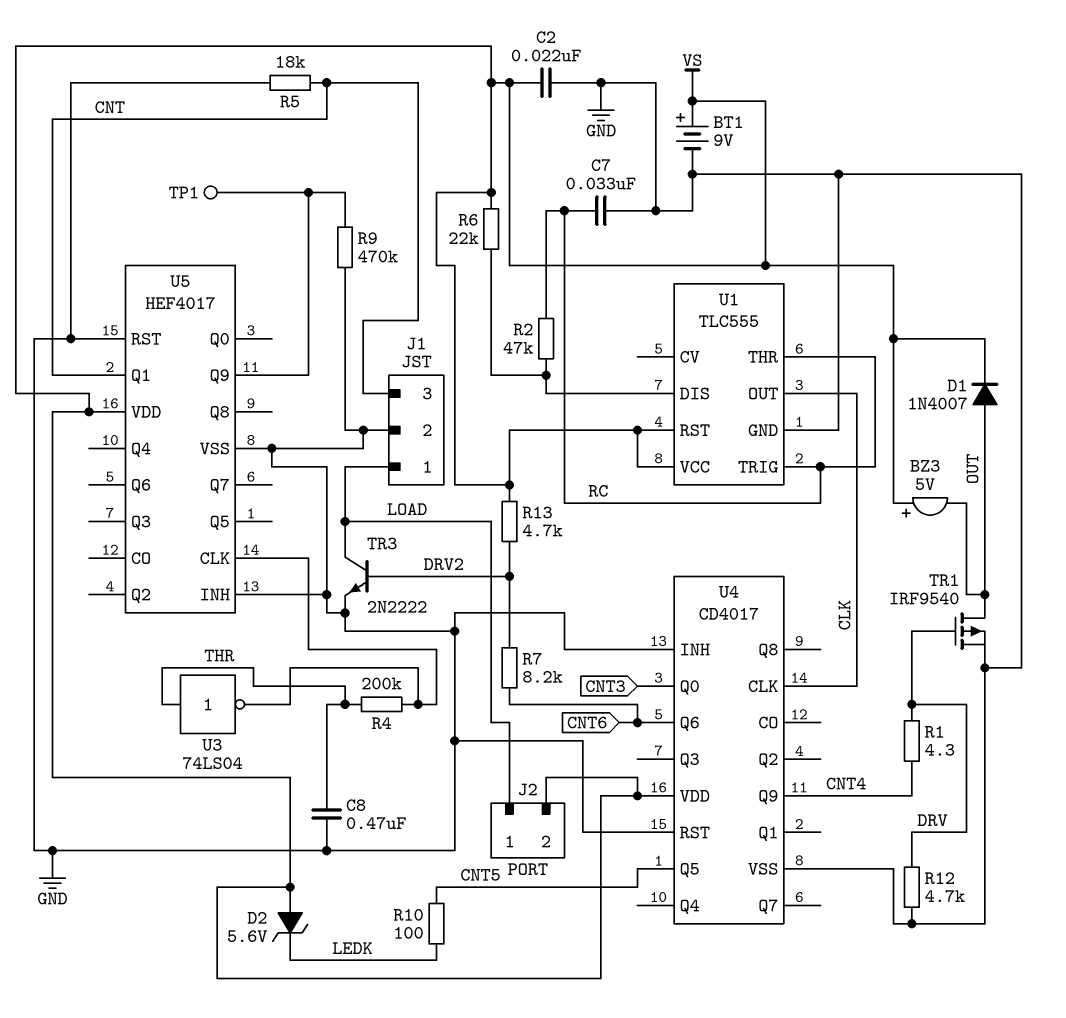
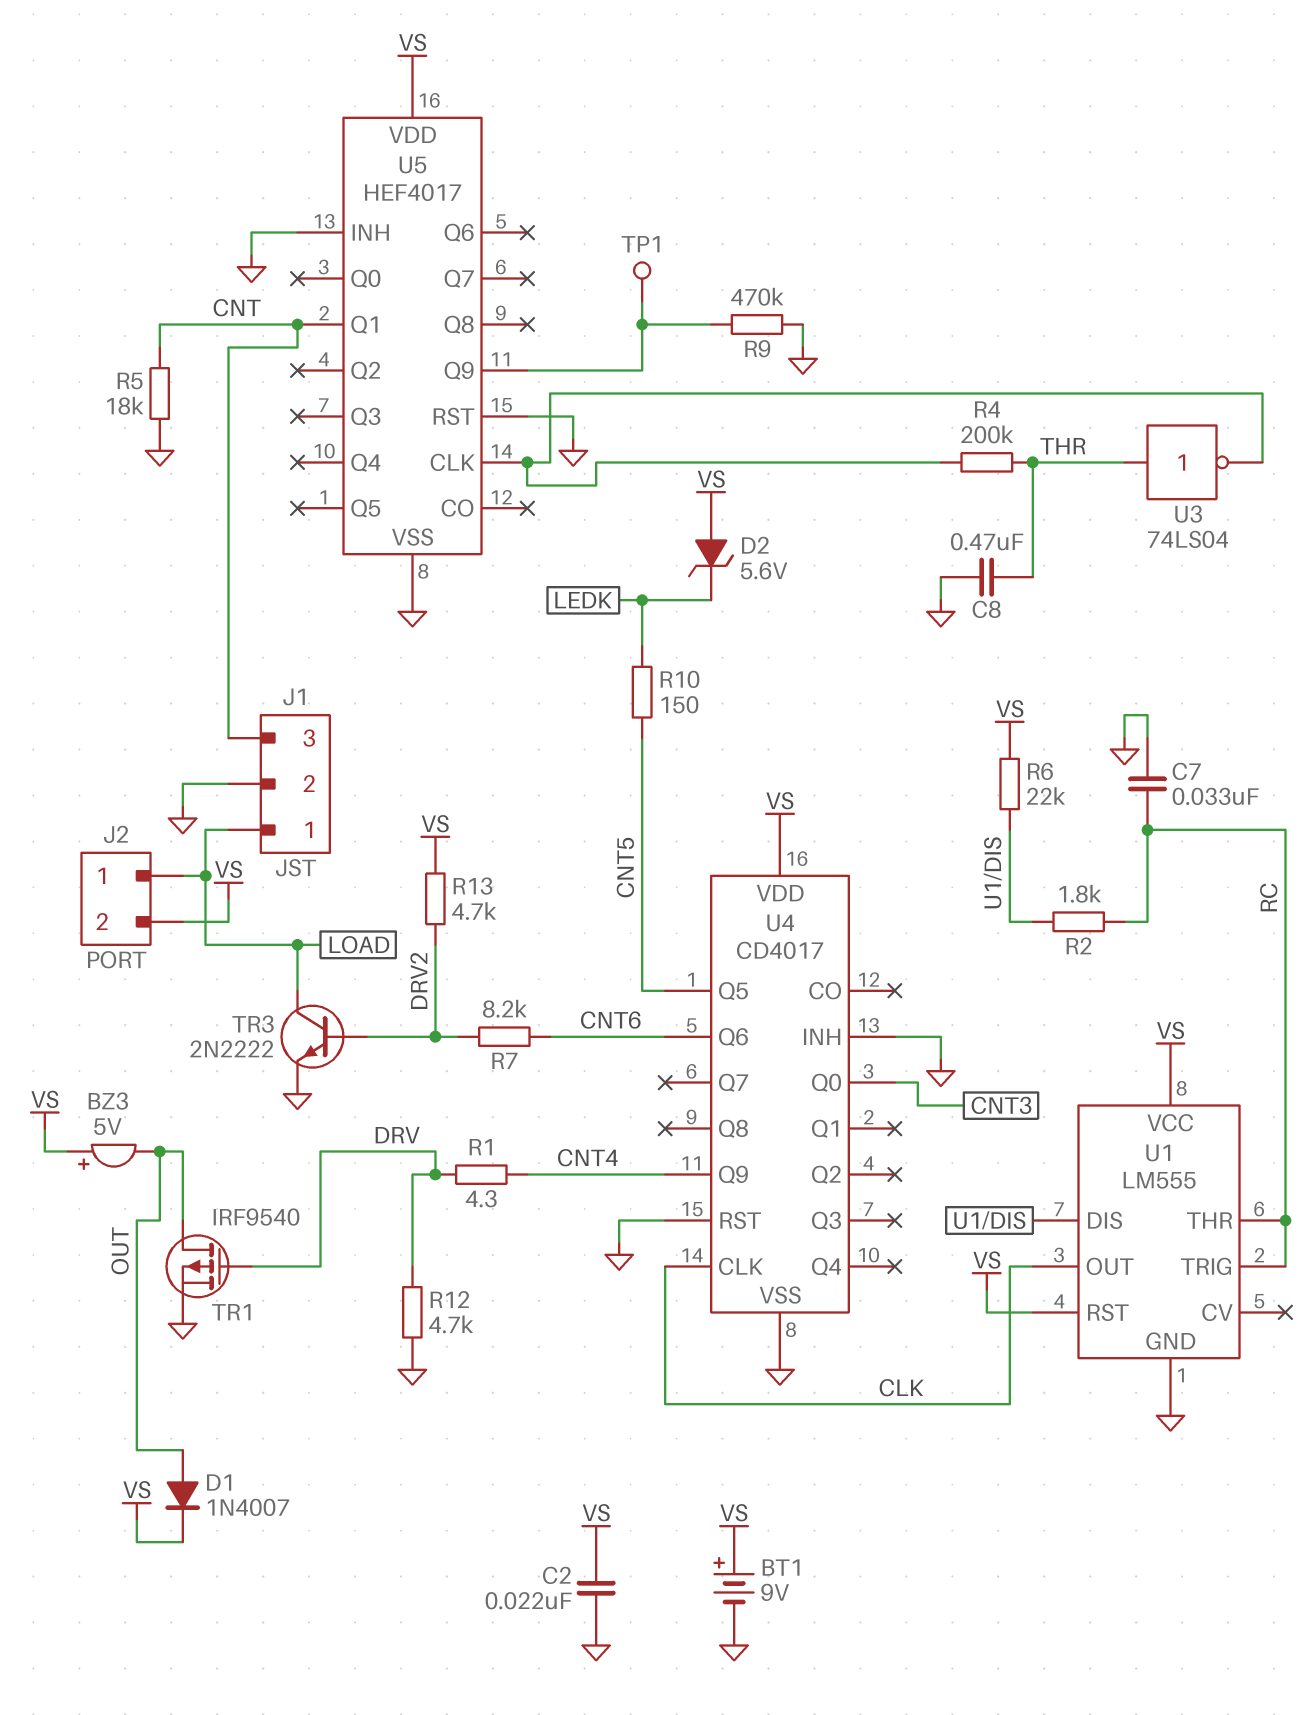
R2: 47k (RC, U1/DIS) -> 1.8k (RC, U1/DIS)
R10: 100 (CNT5, LEDK) -> 150 (CNT5, LEDK)
U1: TLC555 -> LM555

